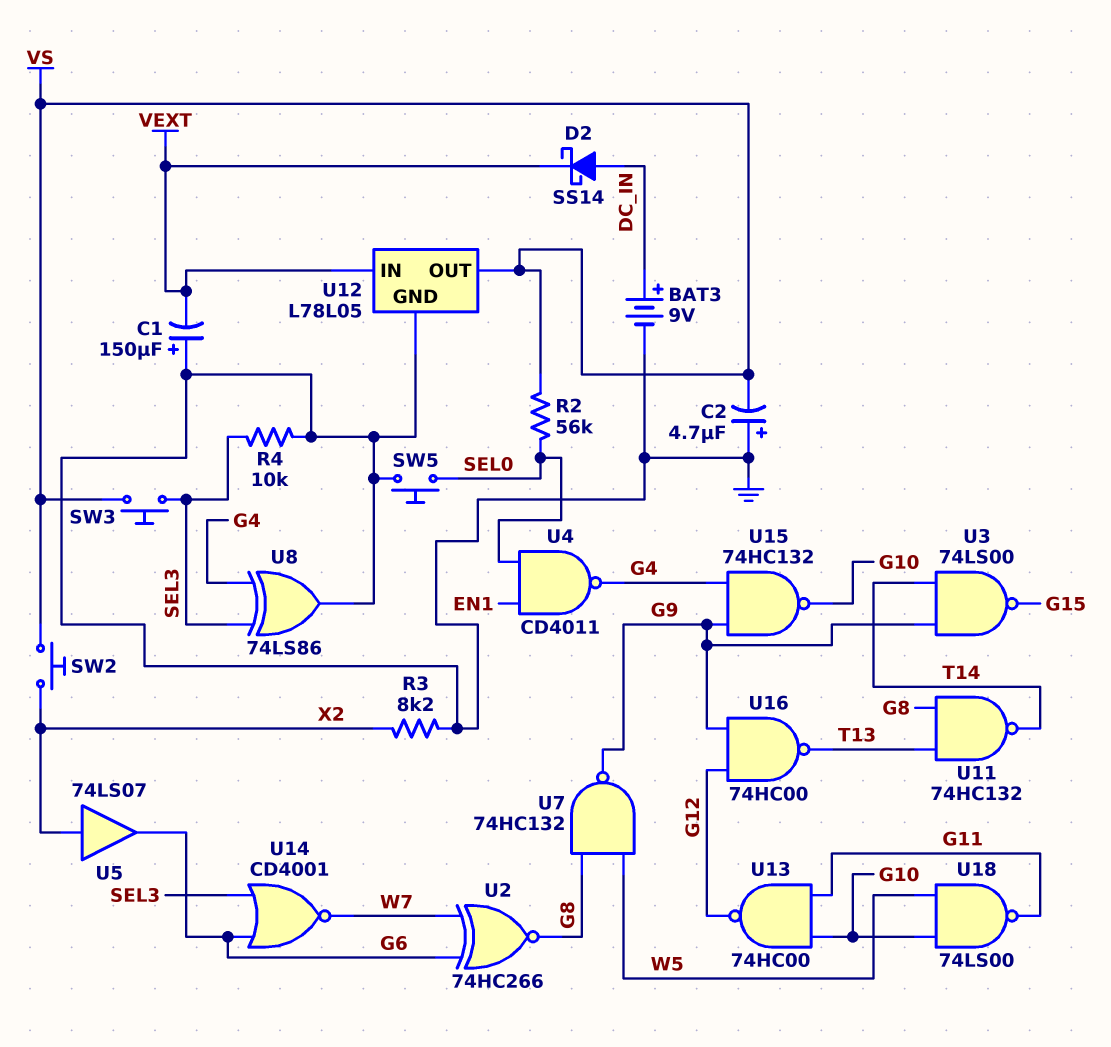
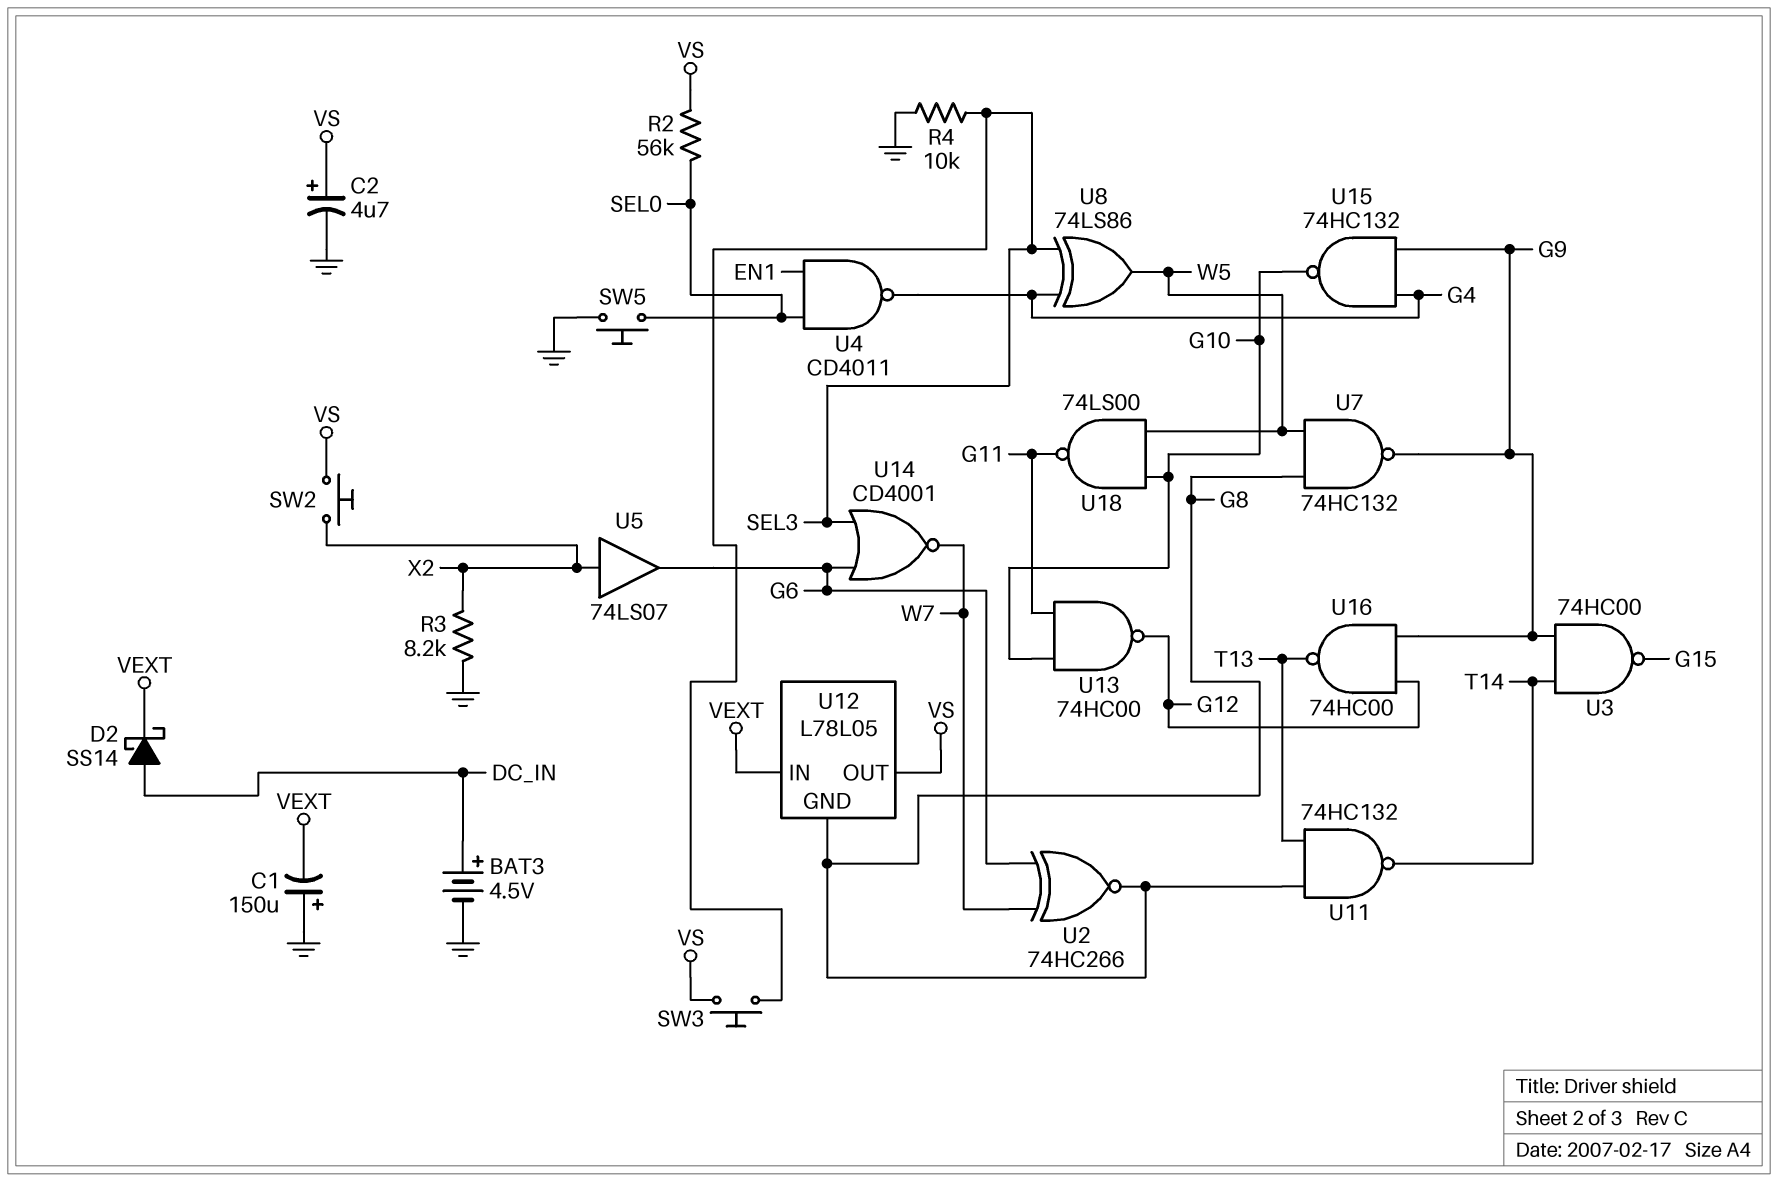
BAT3: 9V (plus DC_IN, minus GND) -> 4.5V (plus DC_IN, minus GND)
C2: 4.7uF (plus GND, minus VS) -> 4.7uF (plus VS, minus GND)
U3: NAND 74LS00 (in G9, in T14, out G15) -> NAND 74HC00 (in G9, in T14, out G15)
U8: XOR 74LS86 (in G4, in SEL3, out GND) -> XOR 74LS86 (in G4, in SEL3, out W5)
U12 pin GND: GND -> G8

